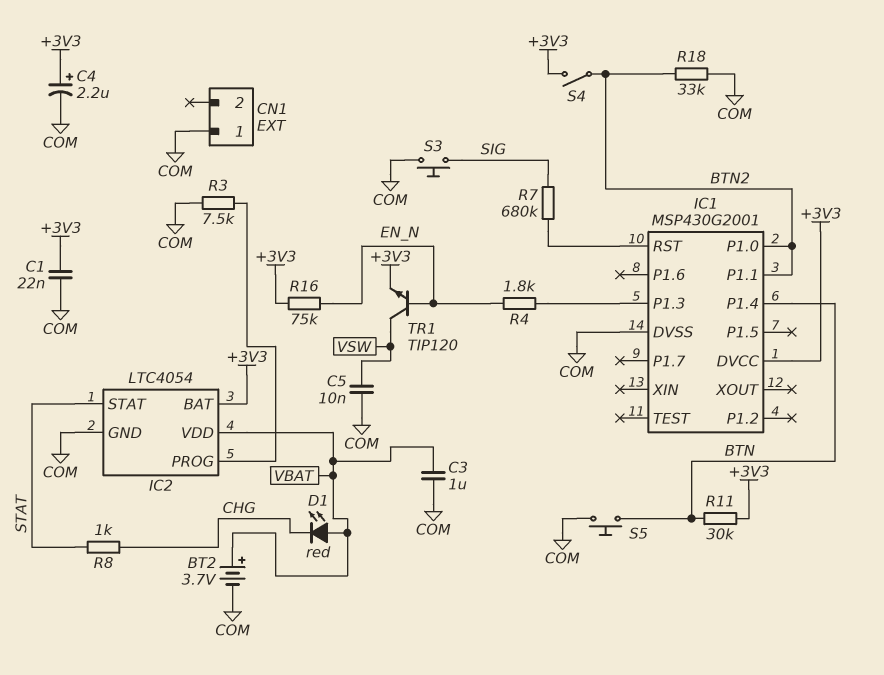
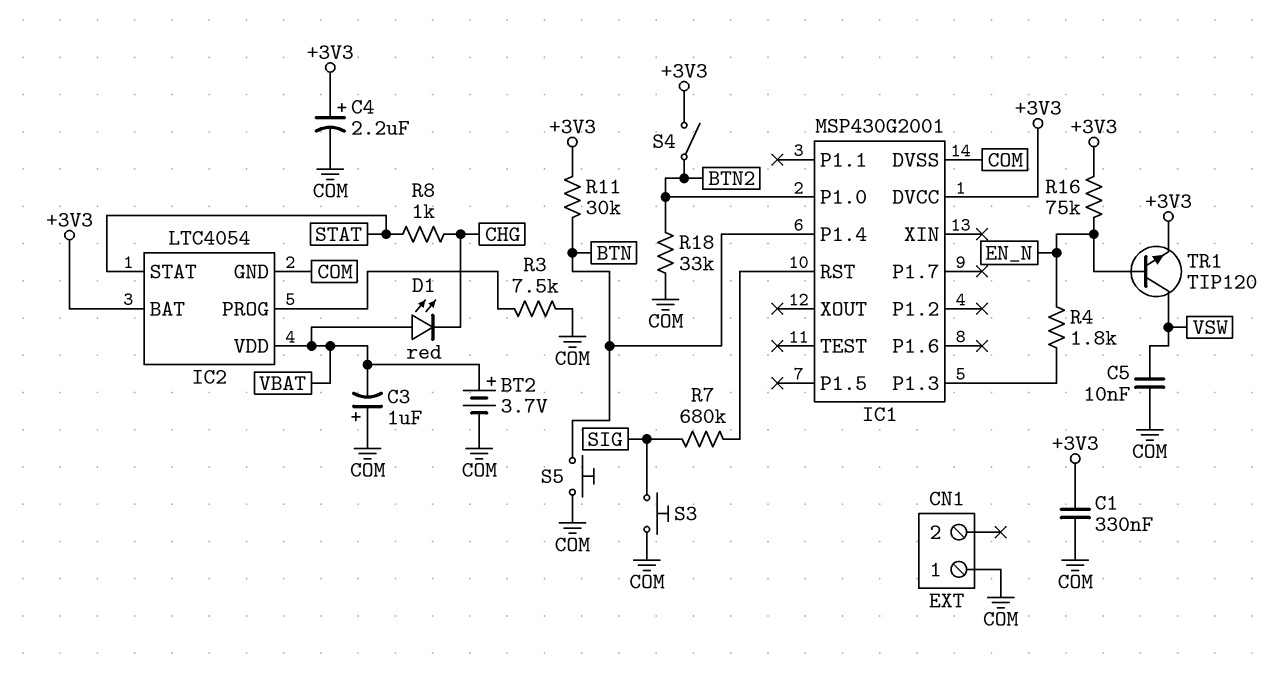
C1: 22nF (+3V3, COM) -> 330nF (+3V3, COM)
C3: 1uF (COM, VBAT) -> 1uF (plus COM, minus VBAT)
IC1 pin P1.1: BTN2 -> none

